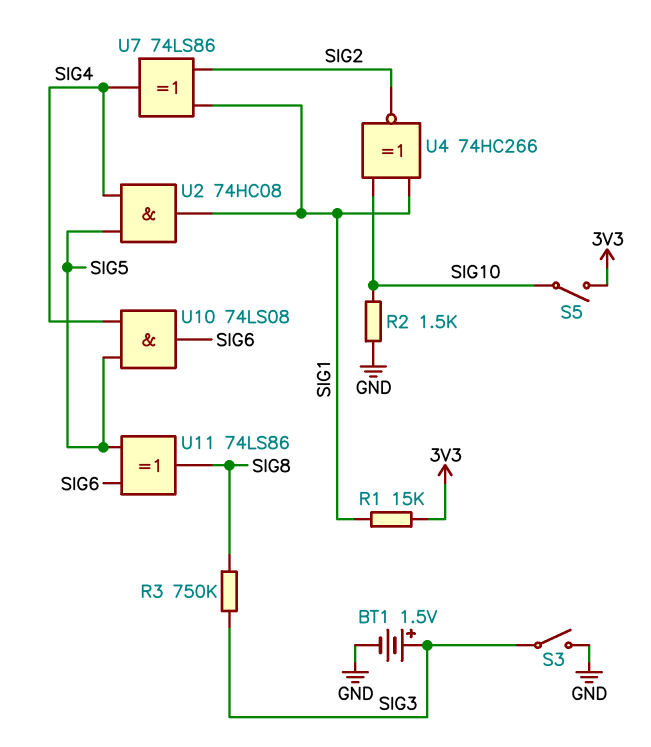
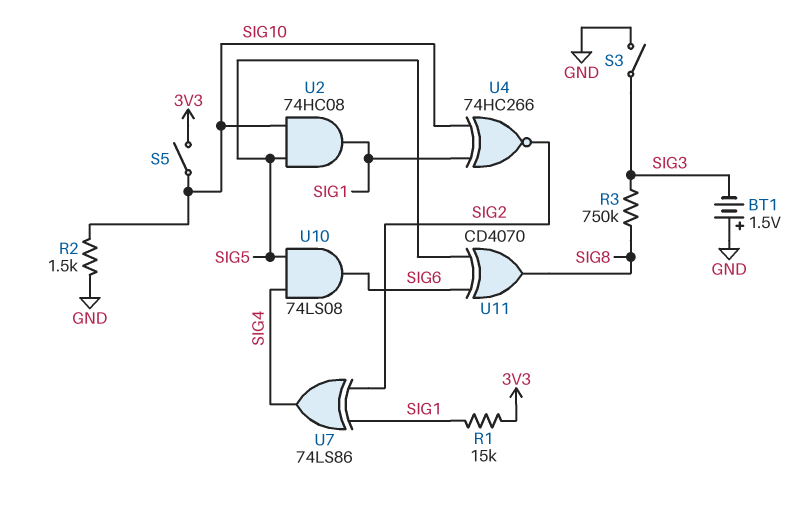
BT1: 1.5V (plus SIG3, minus GND) -> 1.5V (plus GND, minus SIG3)
U2: AND 74HC08 (in SIG4, in SIG5, out SIG1) -> AND 74HC08 (in SIG5, in SIG10, out SIG1)
U11: XOR 74LS86 (in SIG5, in SIG6, out SIG8) -> XOR CD4070 (in SIG5, in SIG6, out SIG8)

